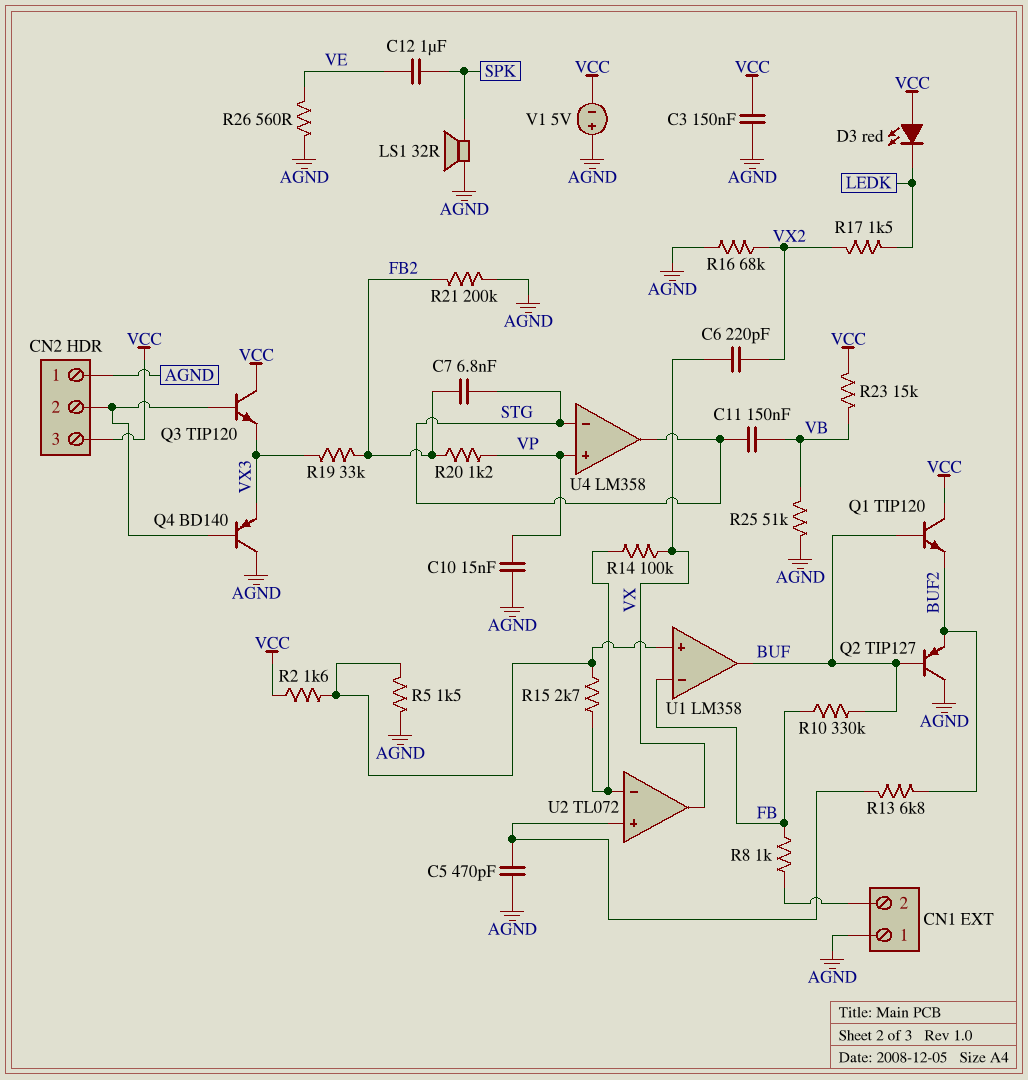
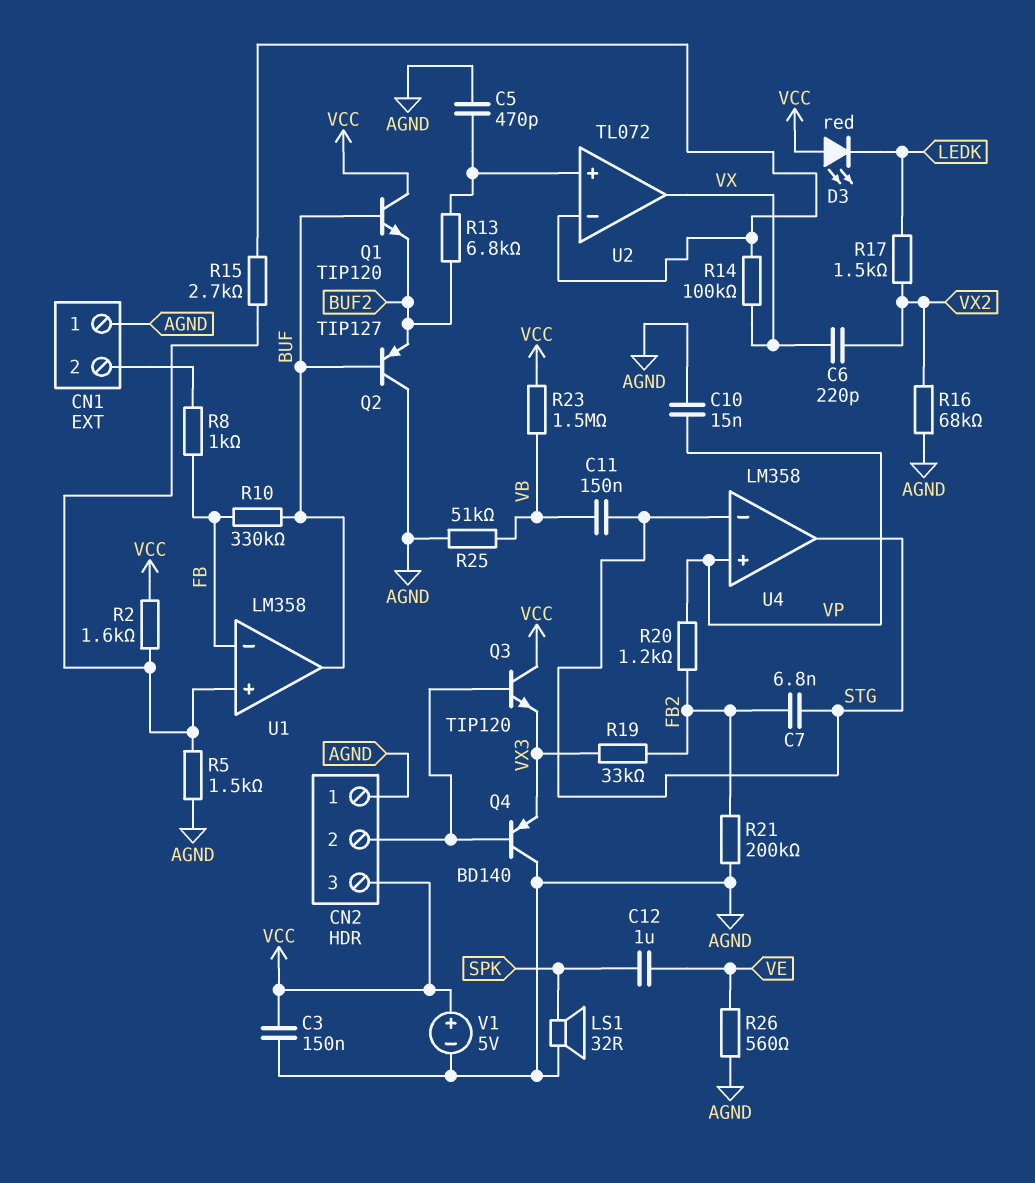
R23: 15k (VB, VCC) -> 1.5M (VB, VCC)
V1: 5V (plus AGND, minus VCC) -> 5V (plus VCC, minus AGND)

